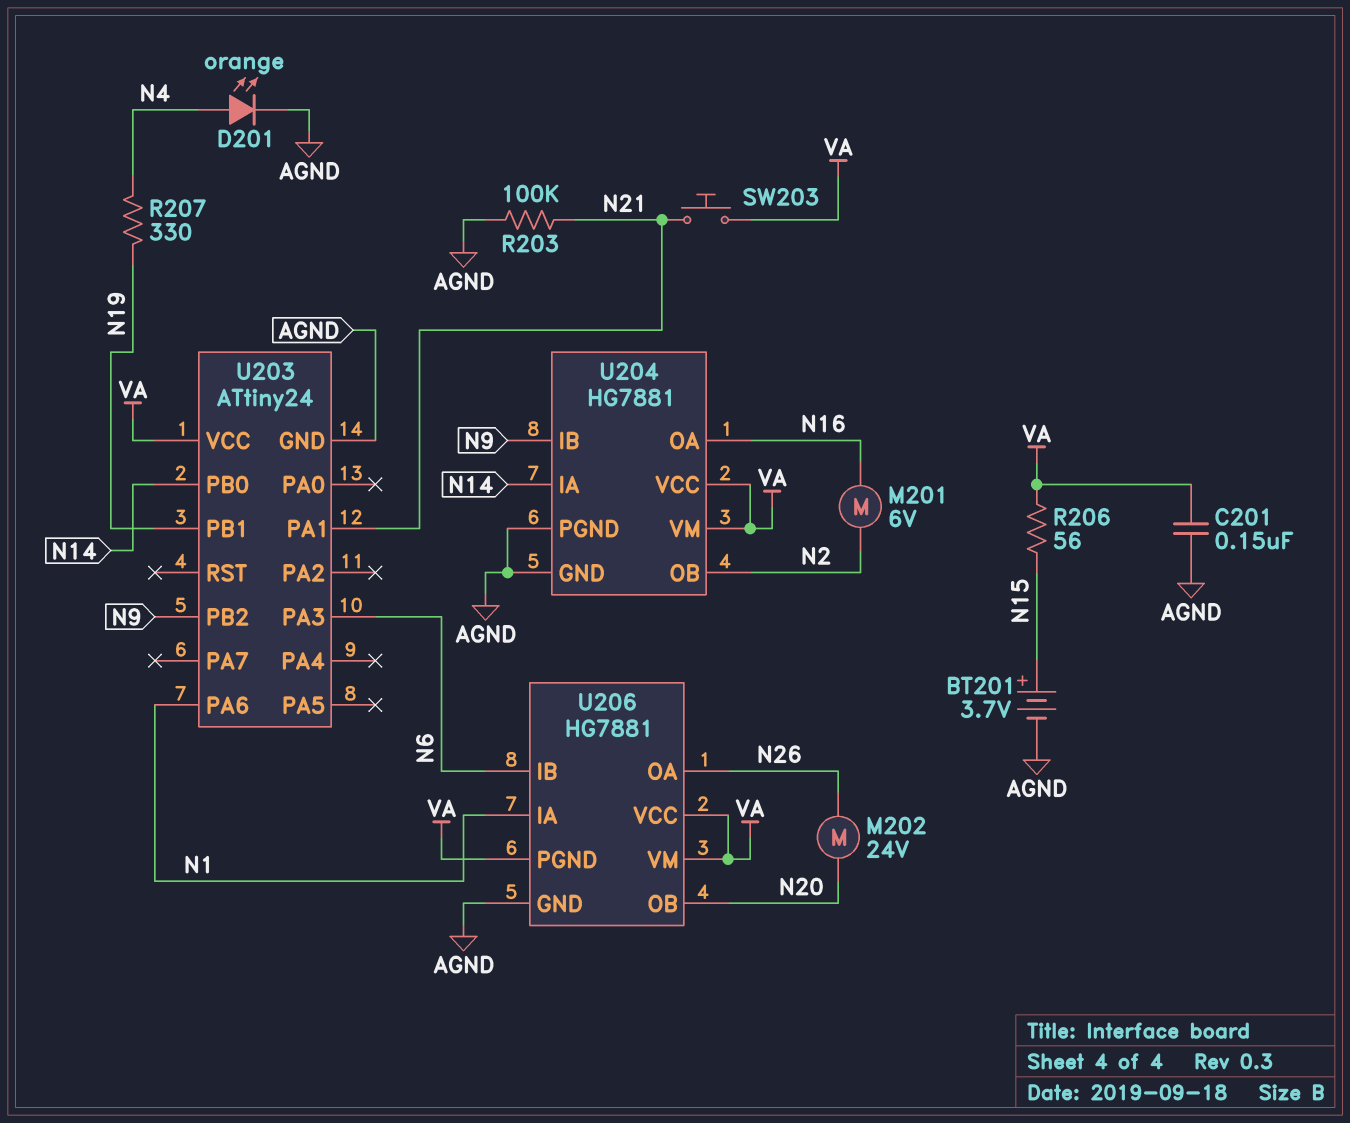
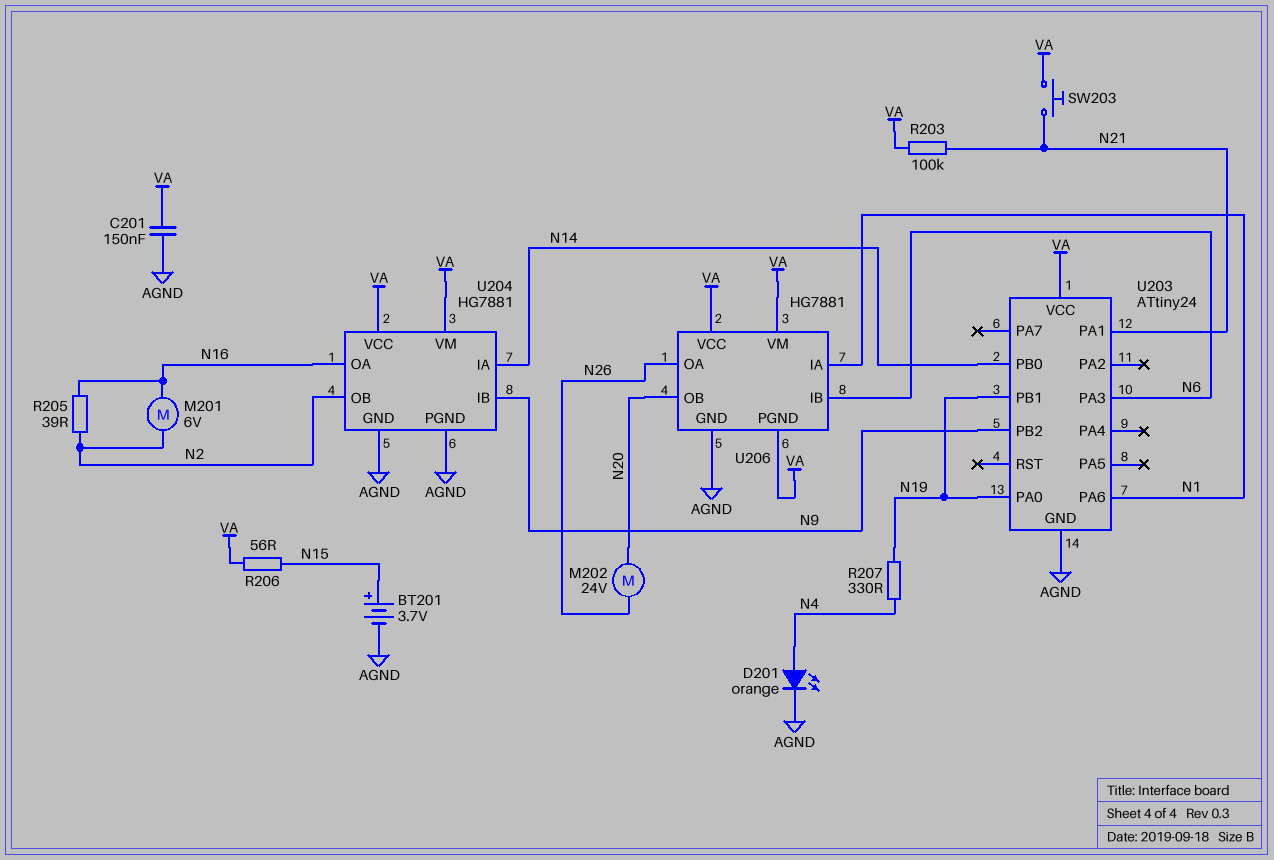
R203: 100k (AGND, N21) -> 100k (N21, VA)
R205: none -> 39 (N2, N16)
U203 pin PA0: none -> N19

